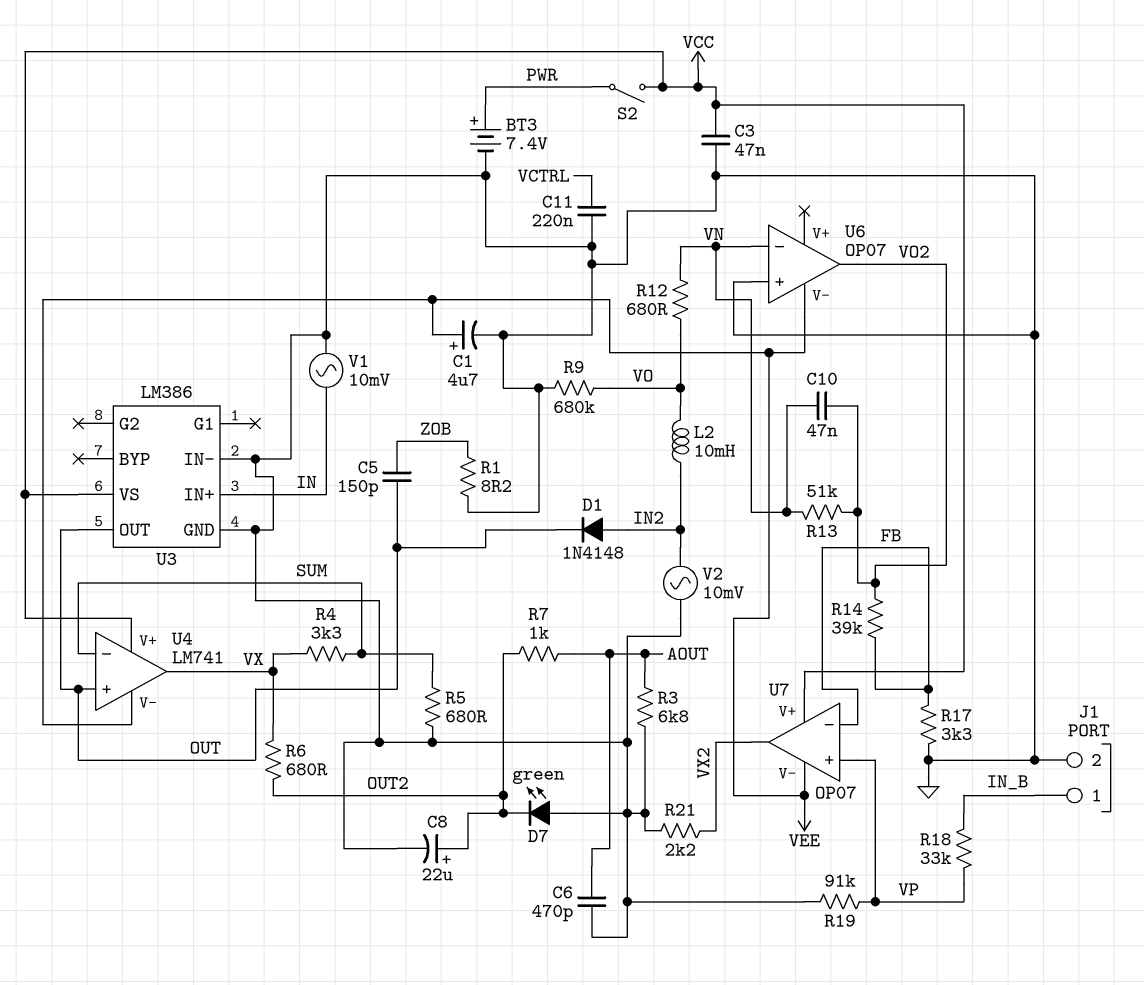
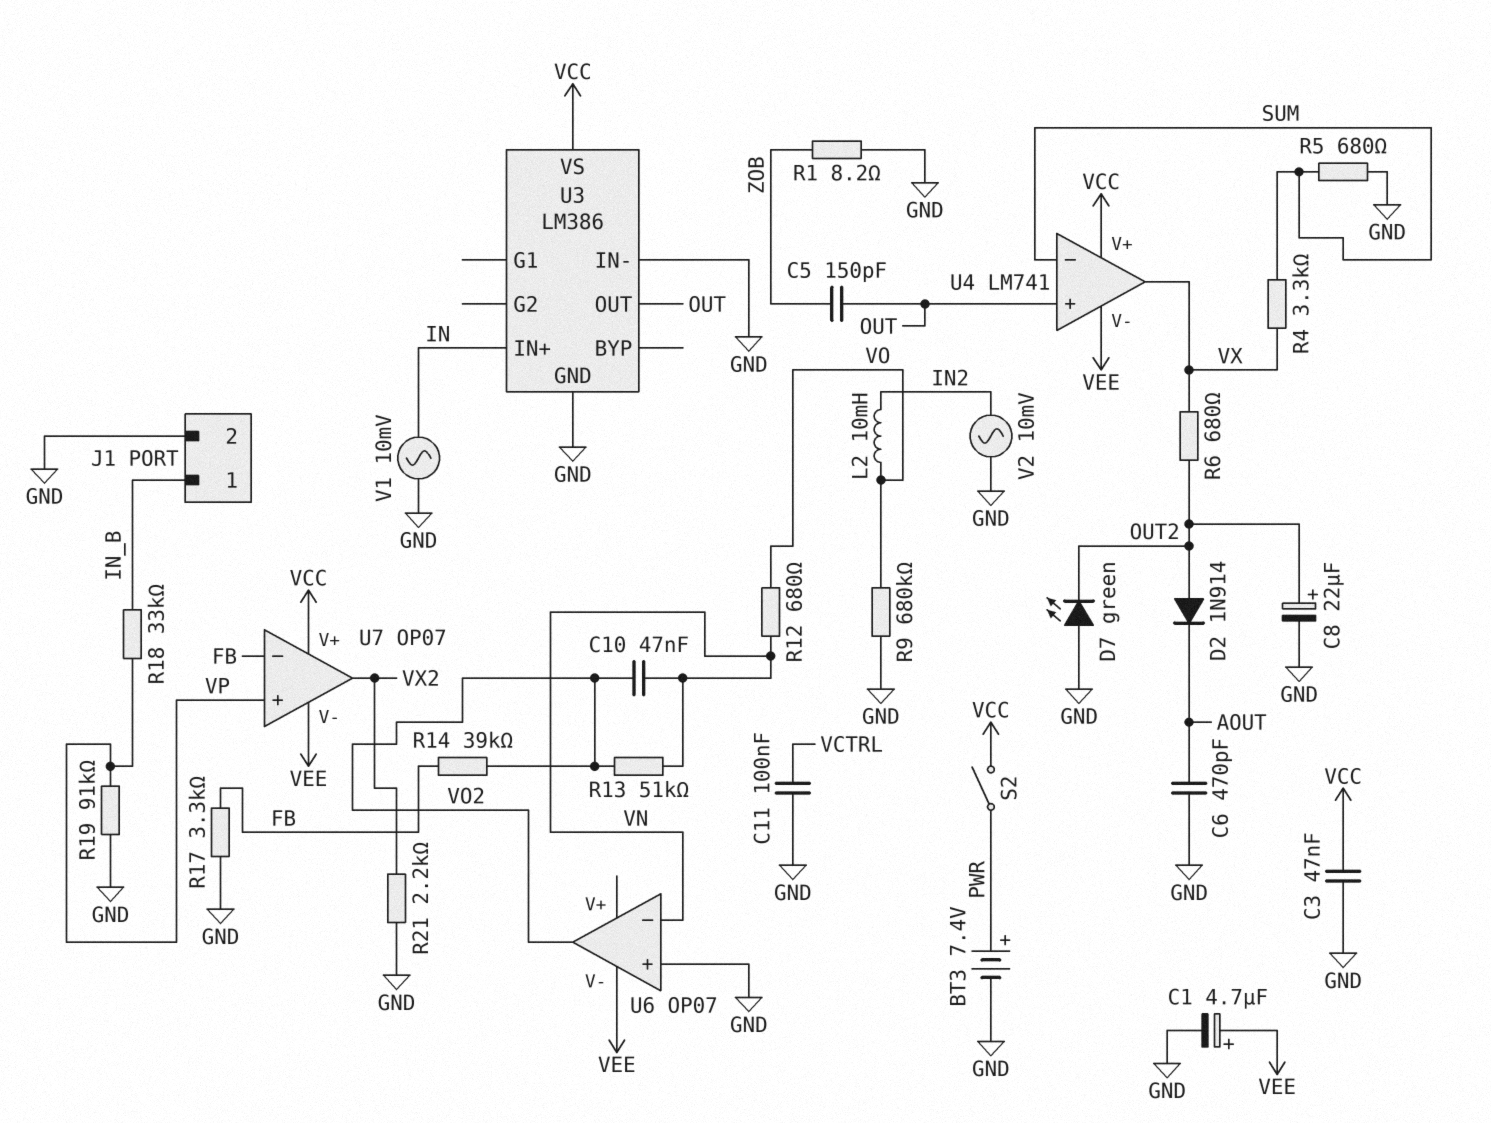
C11: 220nF (GND, VCTRL) -> 100nF (GND, VCTRL)
D1: diode 1N4148 (A IN2, K OUT) -> none
D2: none -> diode 1N914 (A OUT2, K AOUT)
R3: 6.8k (AOUT, GND) -> none
R7: 1k (AOUT, OUT2) -> none

